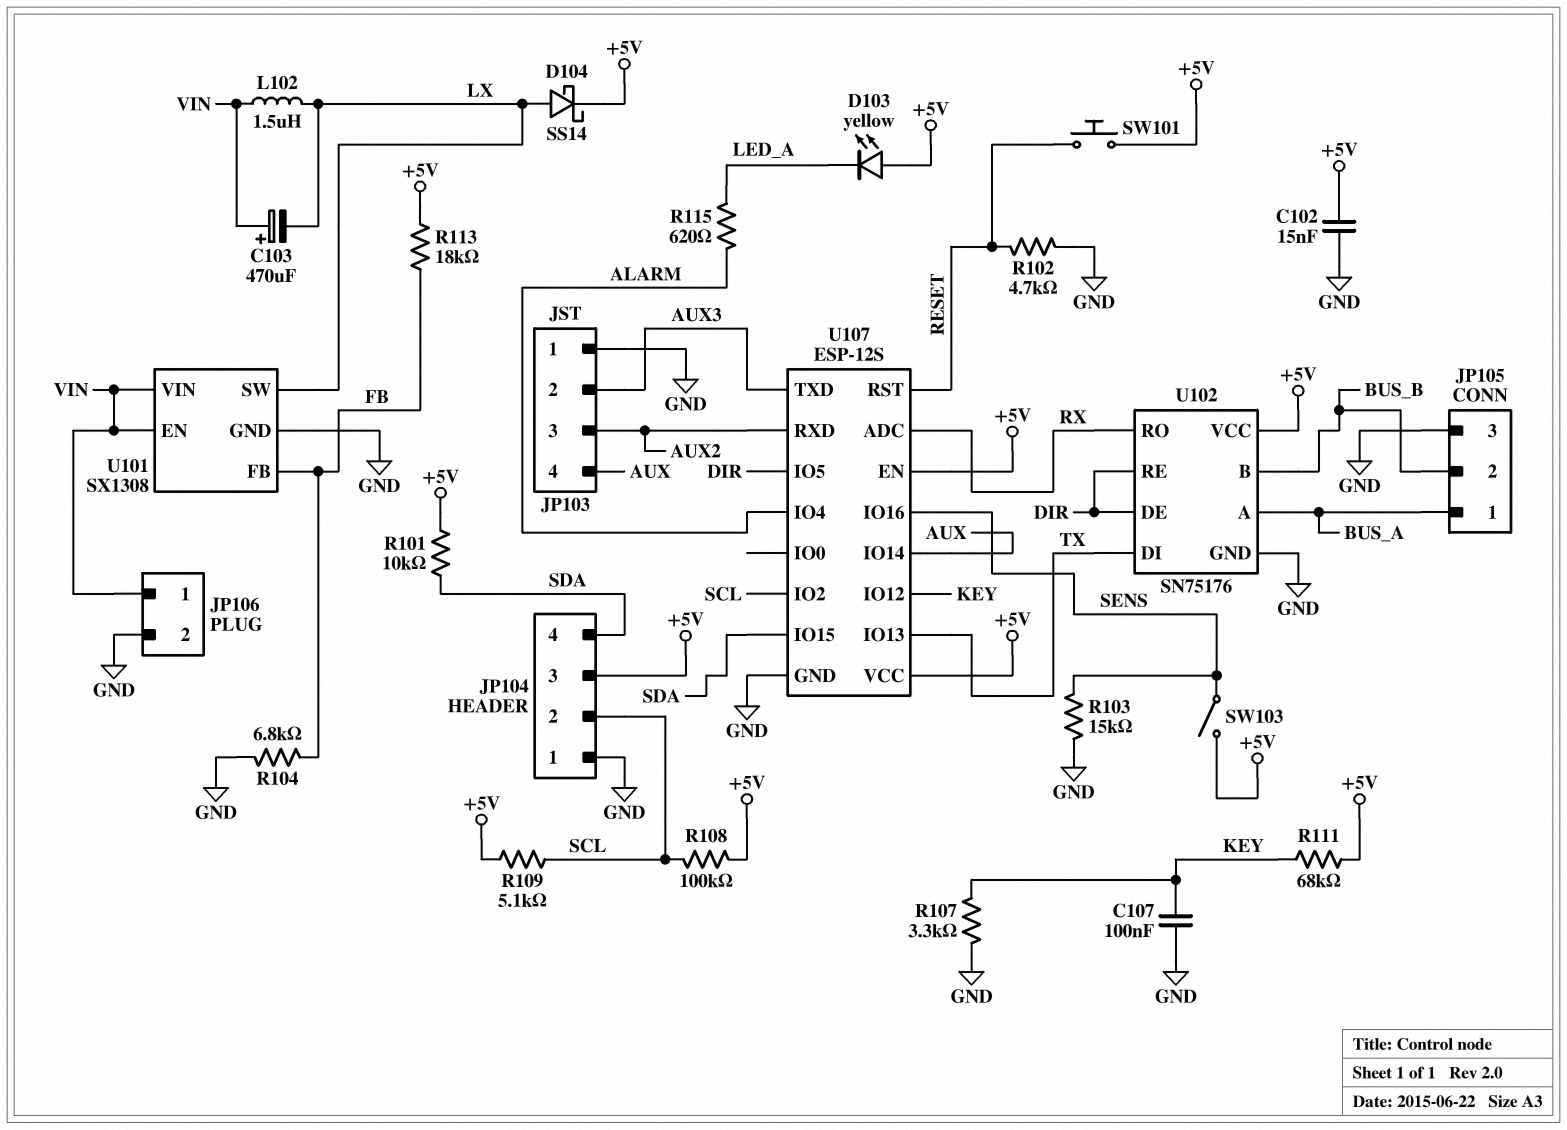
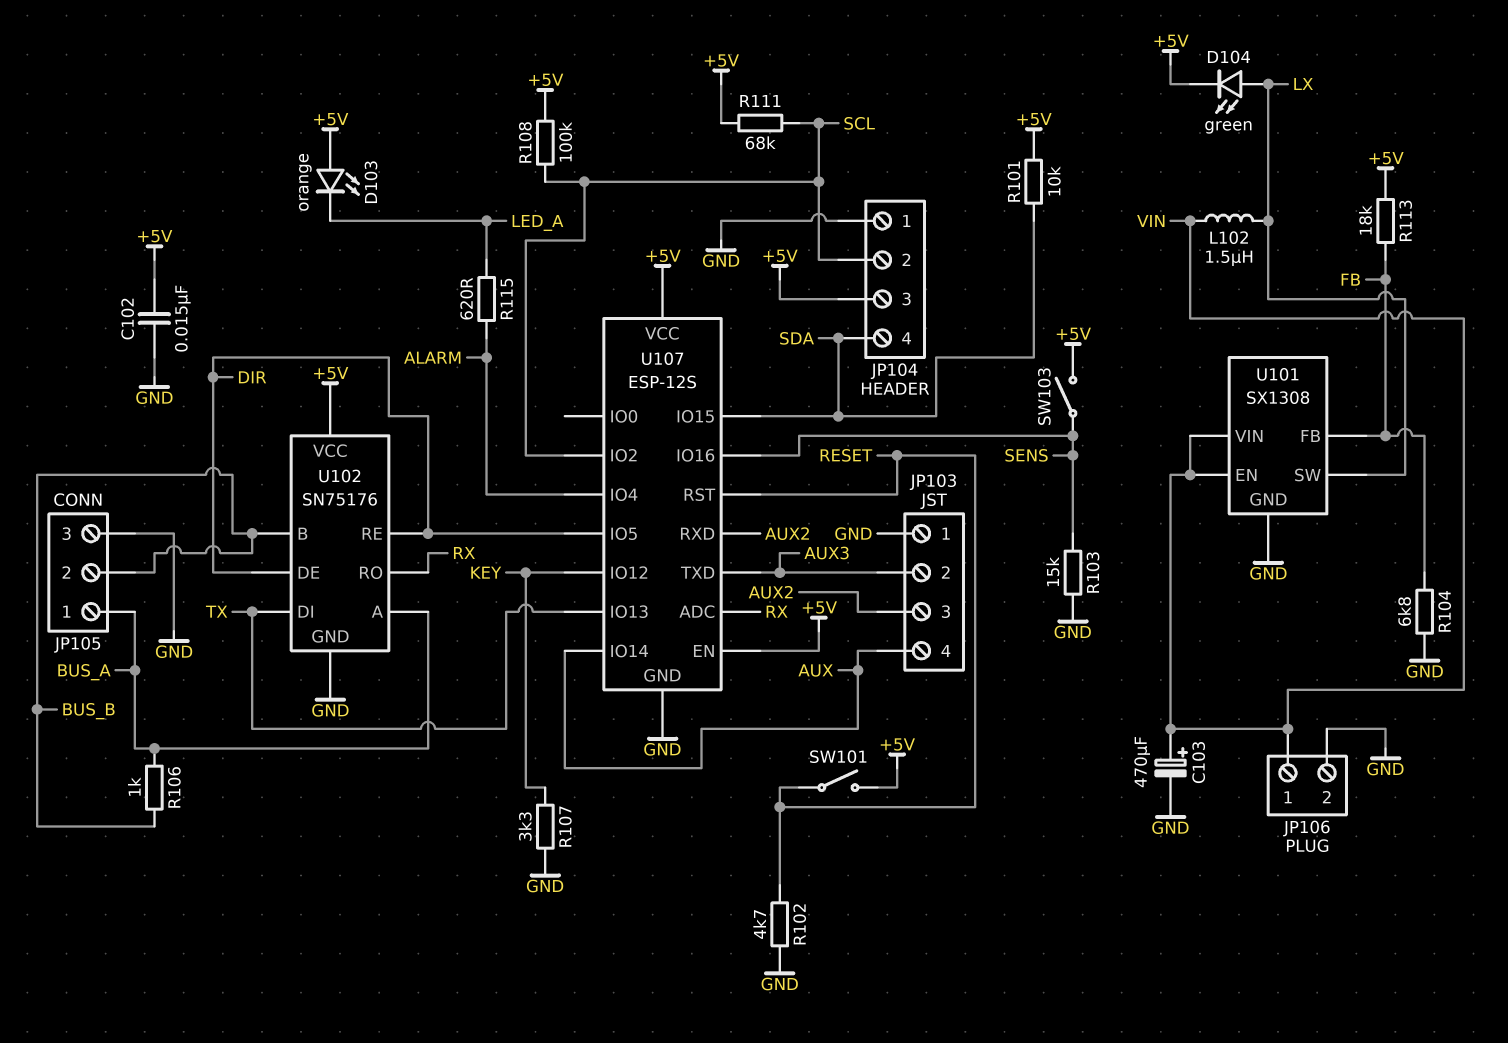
C103: 470uF (plus VIN, minus LX) -> 470uF (plus VIN, minus GND)
C107: 100nF (GND, KEY) -> none
D103: LED yellow (A +5V, K LED_A) -> LED orange (A +5V, K LED_A)
D104: schottky SS14 (A LX, K +5V) -> LED green (A LX, K +5V)
R106: none -> 1k (BUS_A, BUS_B)
R109: 5.1k (+5V, SCL) -> none
R111: 68k (+5V, KEY) -> 68k (+5V, SCL)
SW101: button (+5V, RESET) -> switch (+5V, RESET)

